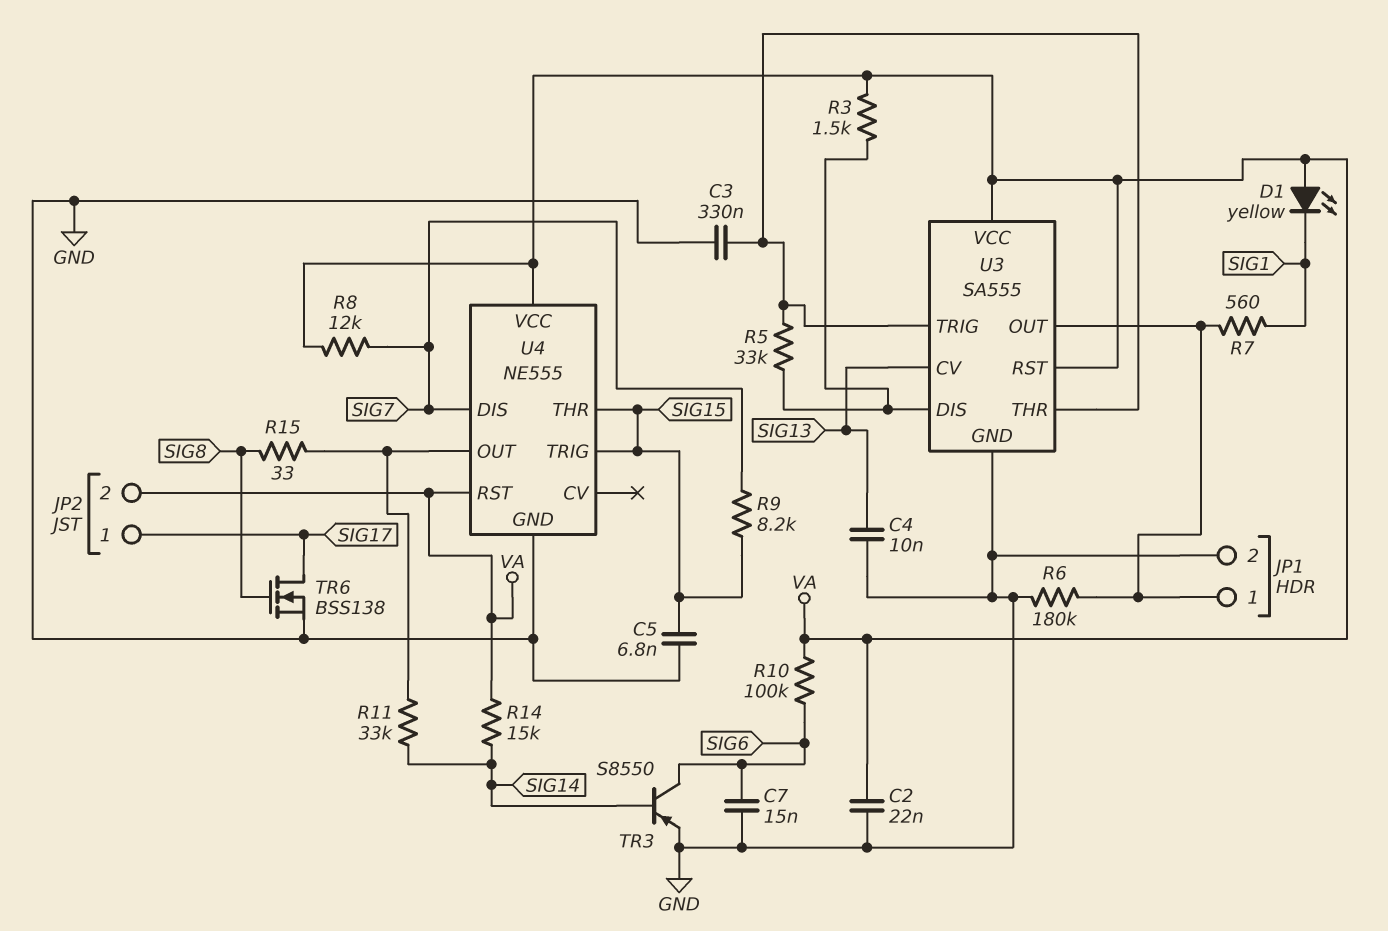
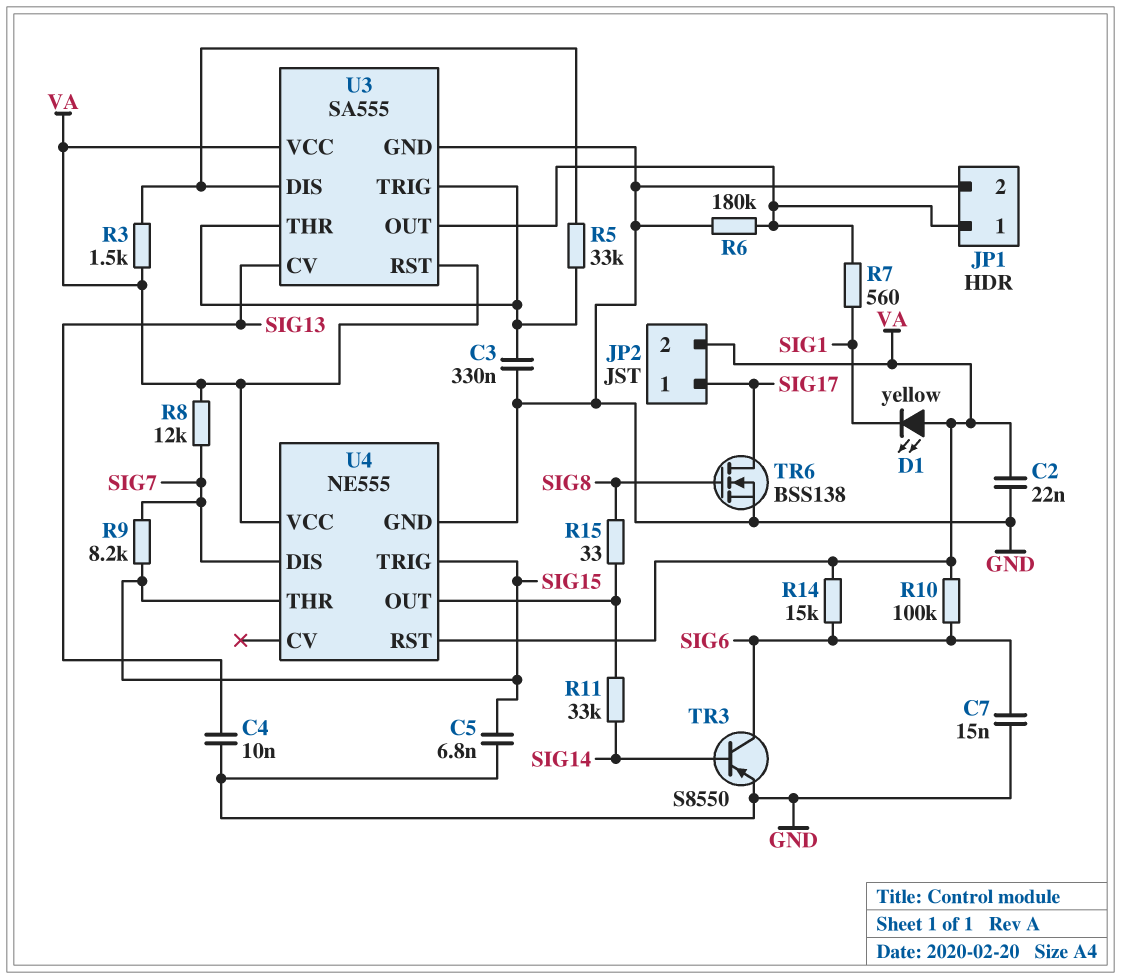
R14: 15k (SIG14, VA) -> 15k (SIG6, VA)

